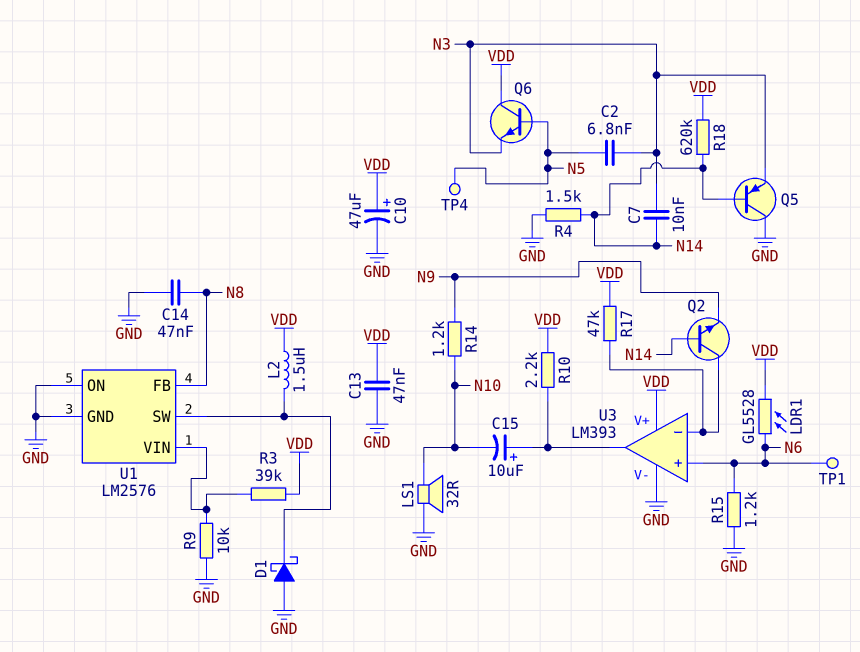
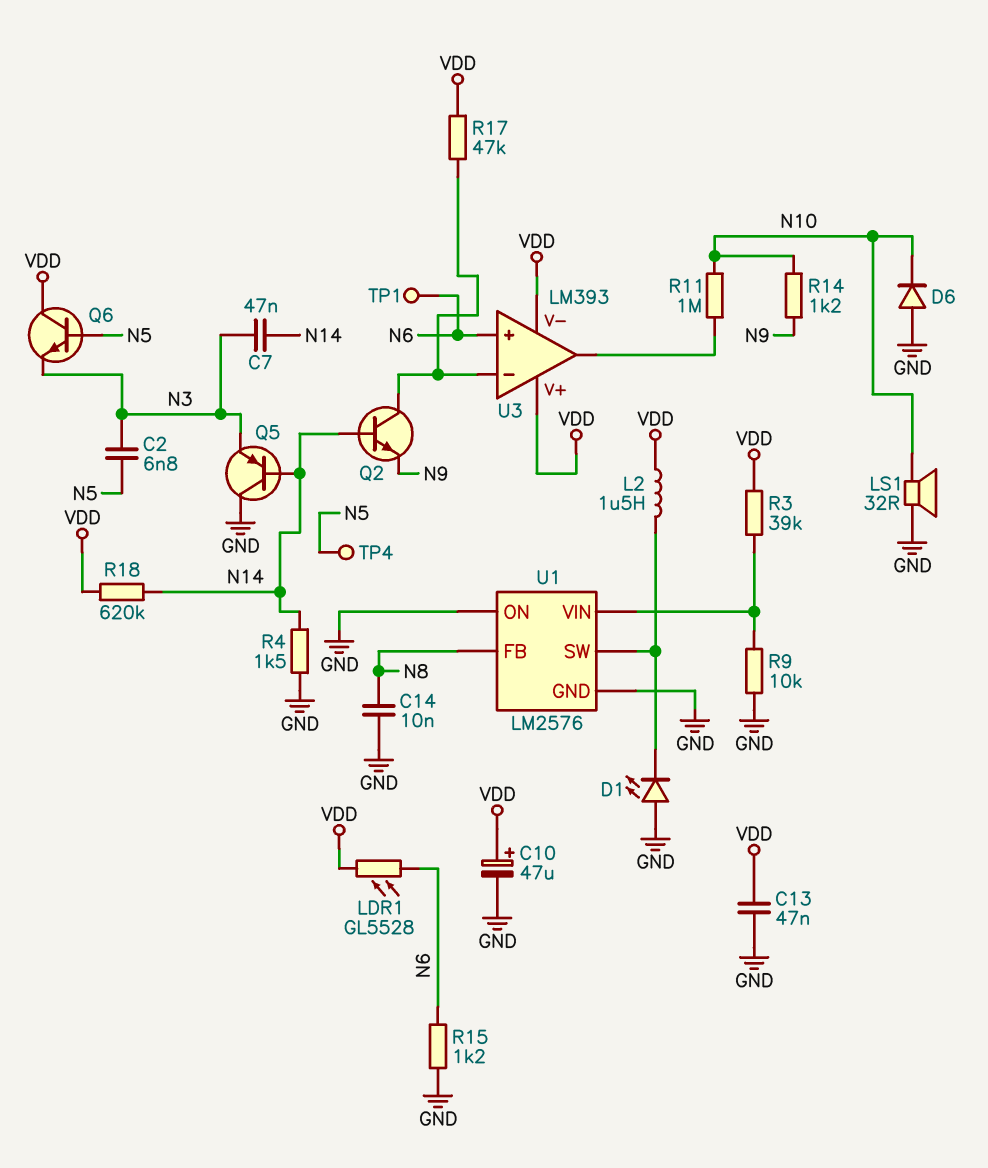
C7: 10nF (N3, N14) -> 47nF (N3, N14)
C14: 47nF (GND, N8) -> 10nF (GND, N8)
C15: 10uF (plus U3/out, minus N10) -> none
D1: schottky (A GND, K U1/SW) -> LED (A GND, K U1/SW)
D6: none -> diode (A GND, K N10)
R10: 2.2k (U3/out, VDD) -> none
R11: none -> 1M (N10, U3/out)
U3 pin V-: GND -> VDD

